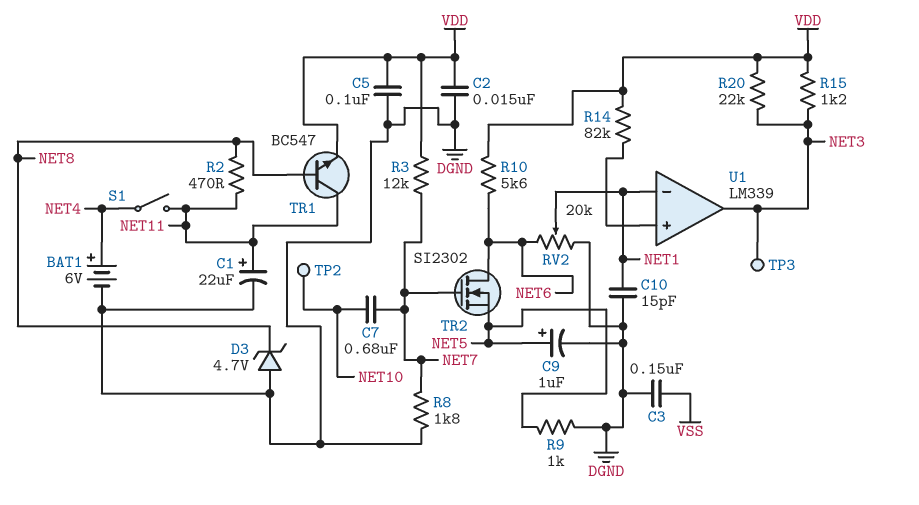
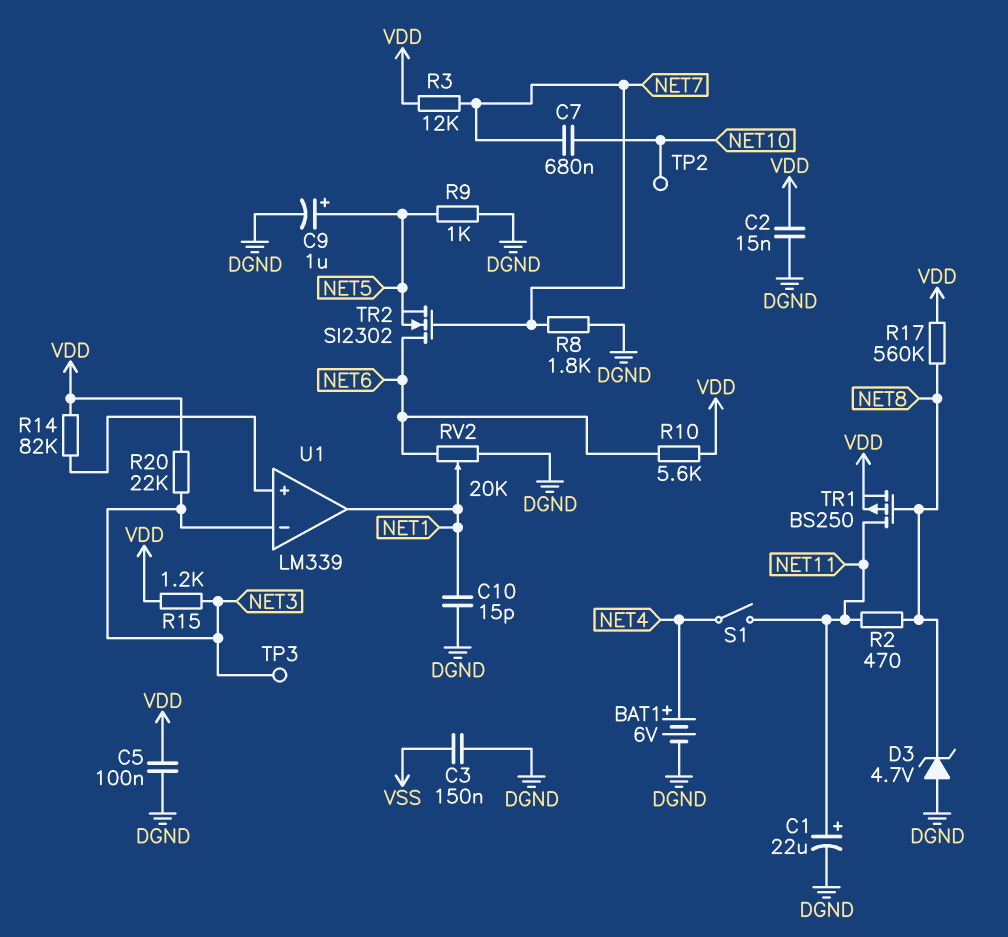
R17: none -> 560k (NET8, VDD)
TR1: NPN BC547 (B NET8, C NET11, E VDD) -> PMOS BS250 (G NET8, D NET11, S VDD)
U1 pin in-: NET1 -> NET3
U1 pin out: NET3 -> NET1

